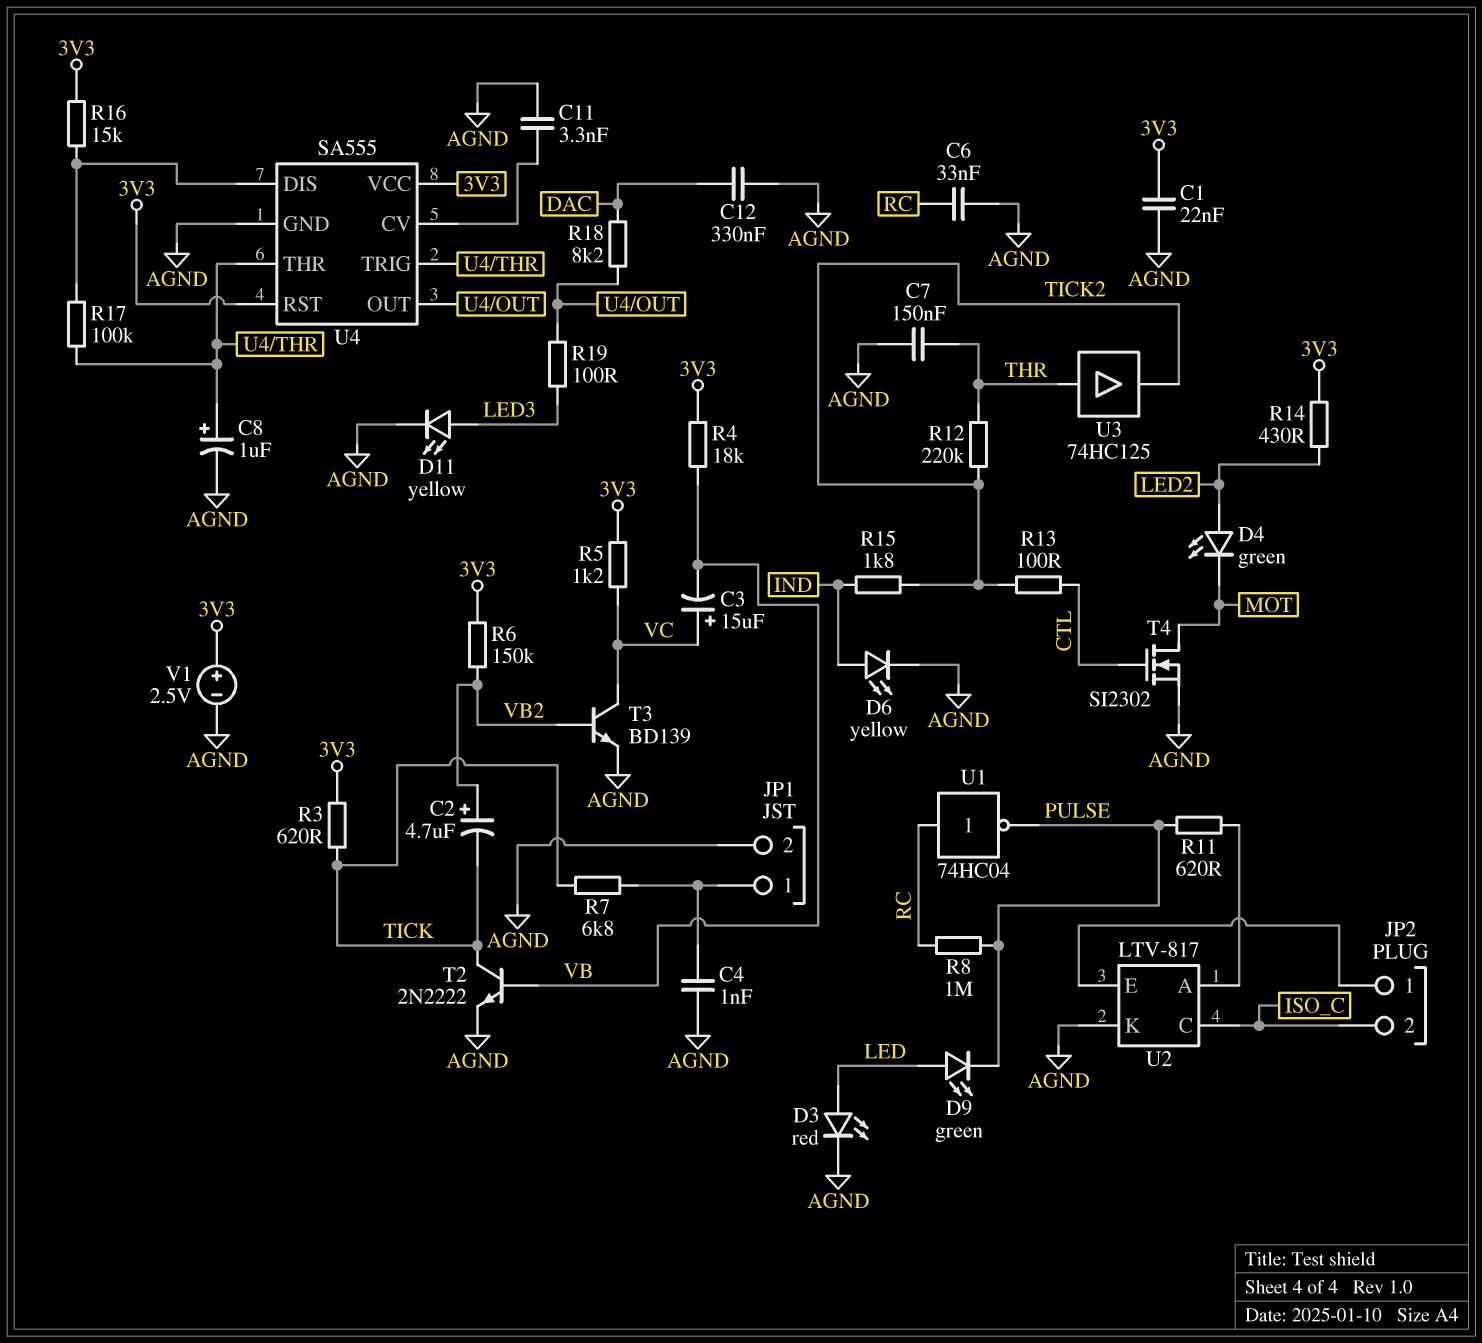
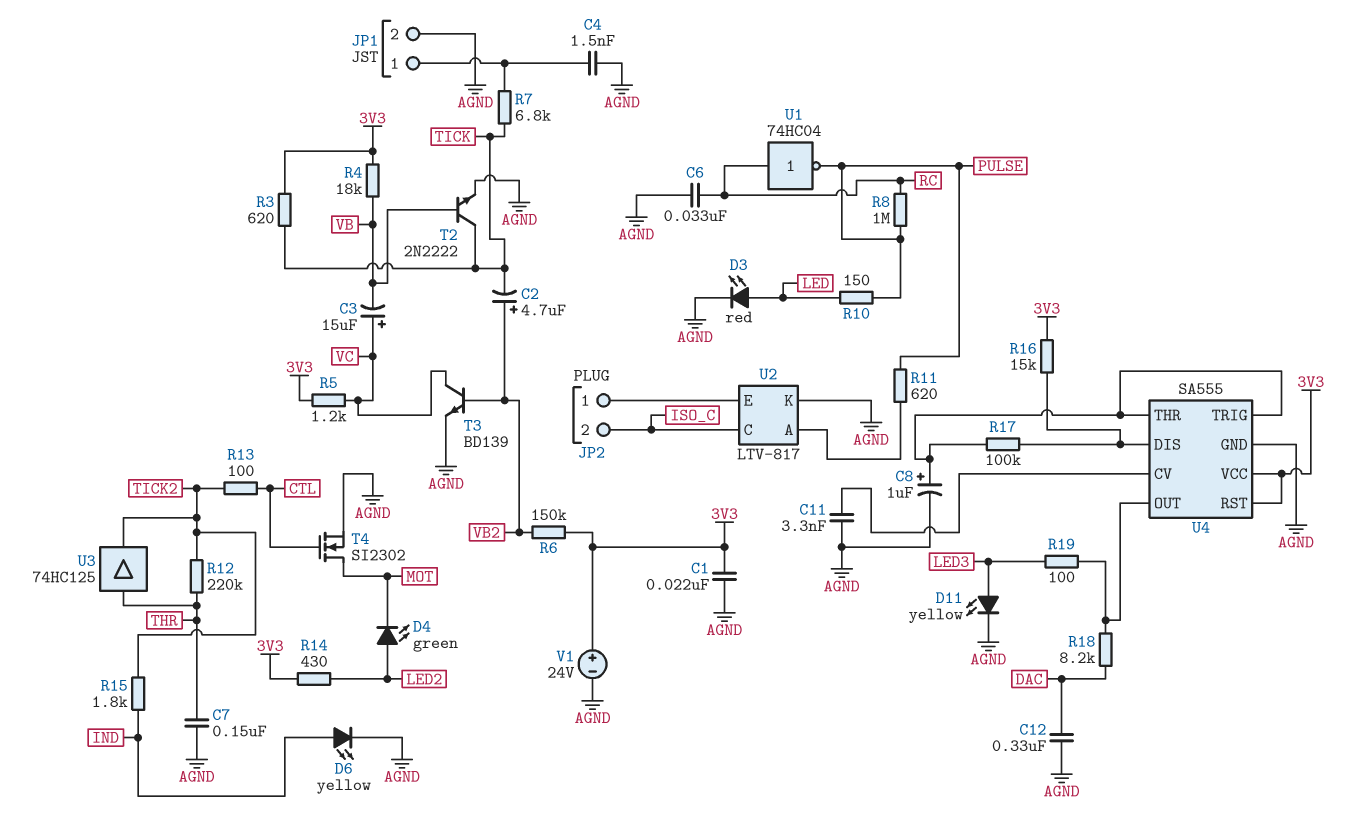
C4: 1nF (AGND, JP1/1) -> 1.5nF (AGND, JP1/1)
D9: LED green (A LED, K PULSE) -> none
R10: none -> 150 (LED, PULSE)
V1: 2.5V (plus 3V3, minus AGND) -> 24V (plus 3V3, minus AGND)

